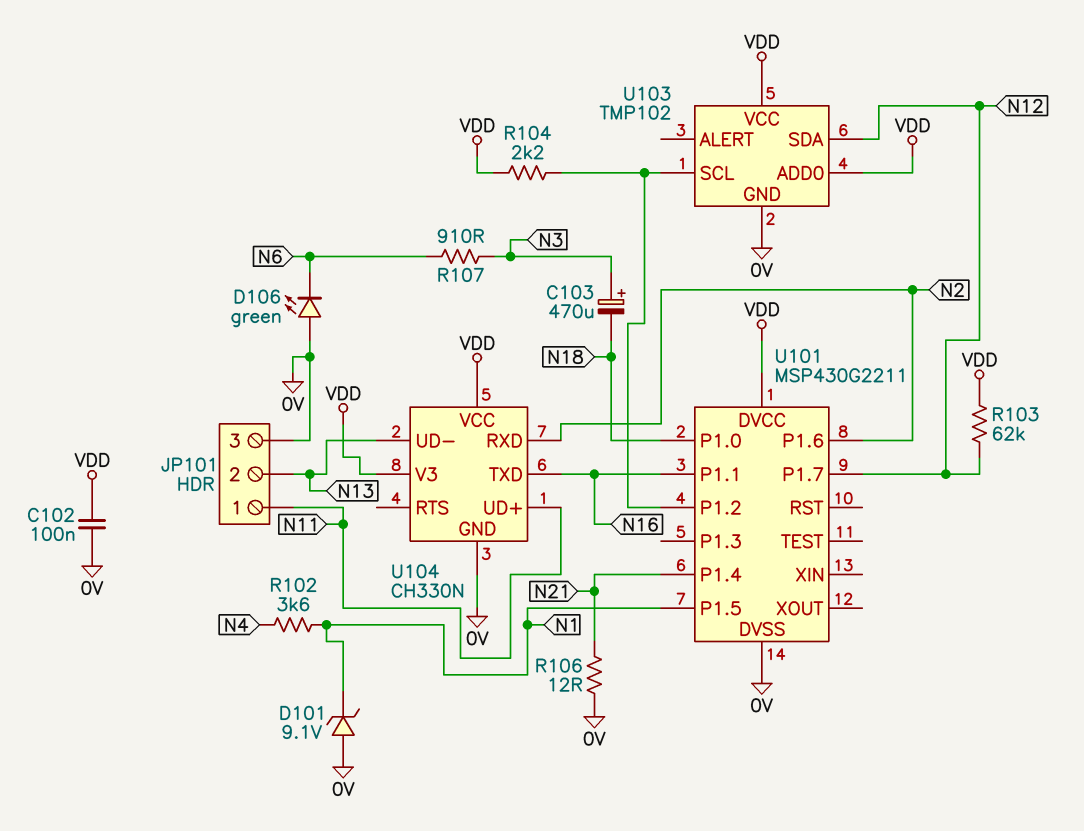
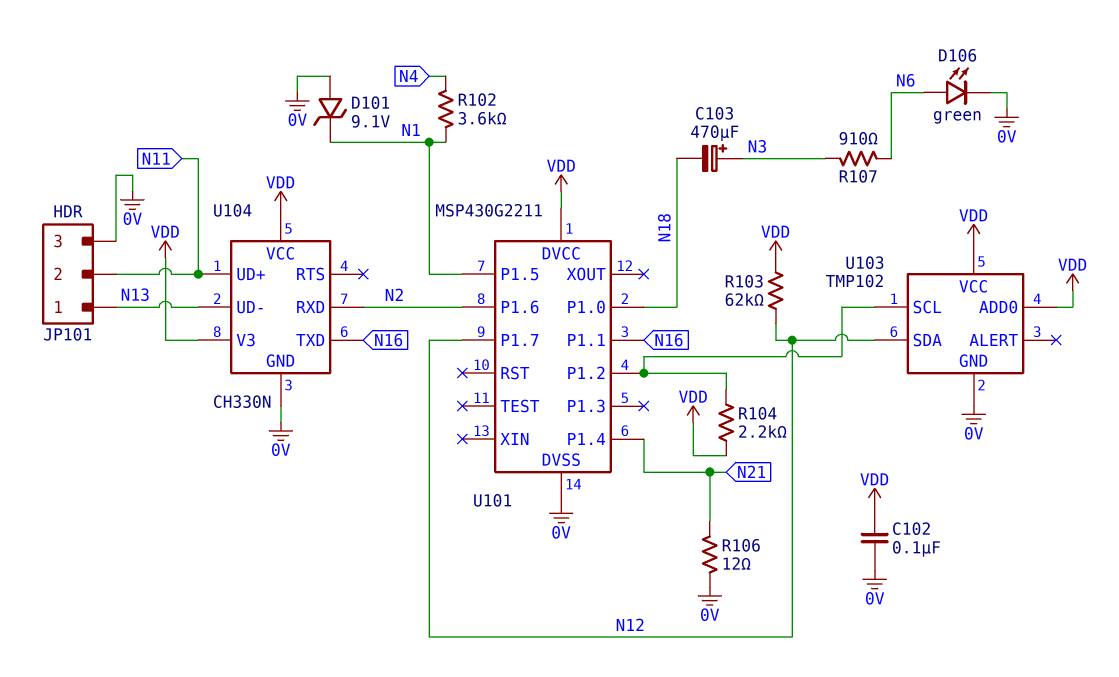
D106: LED green (A 0V, K N6) -> LED green (A N6, K 0V)
JP101 pin 1: N11 -> N13
JP101 pin 2: N13 -> N11

